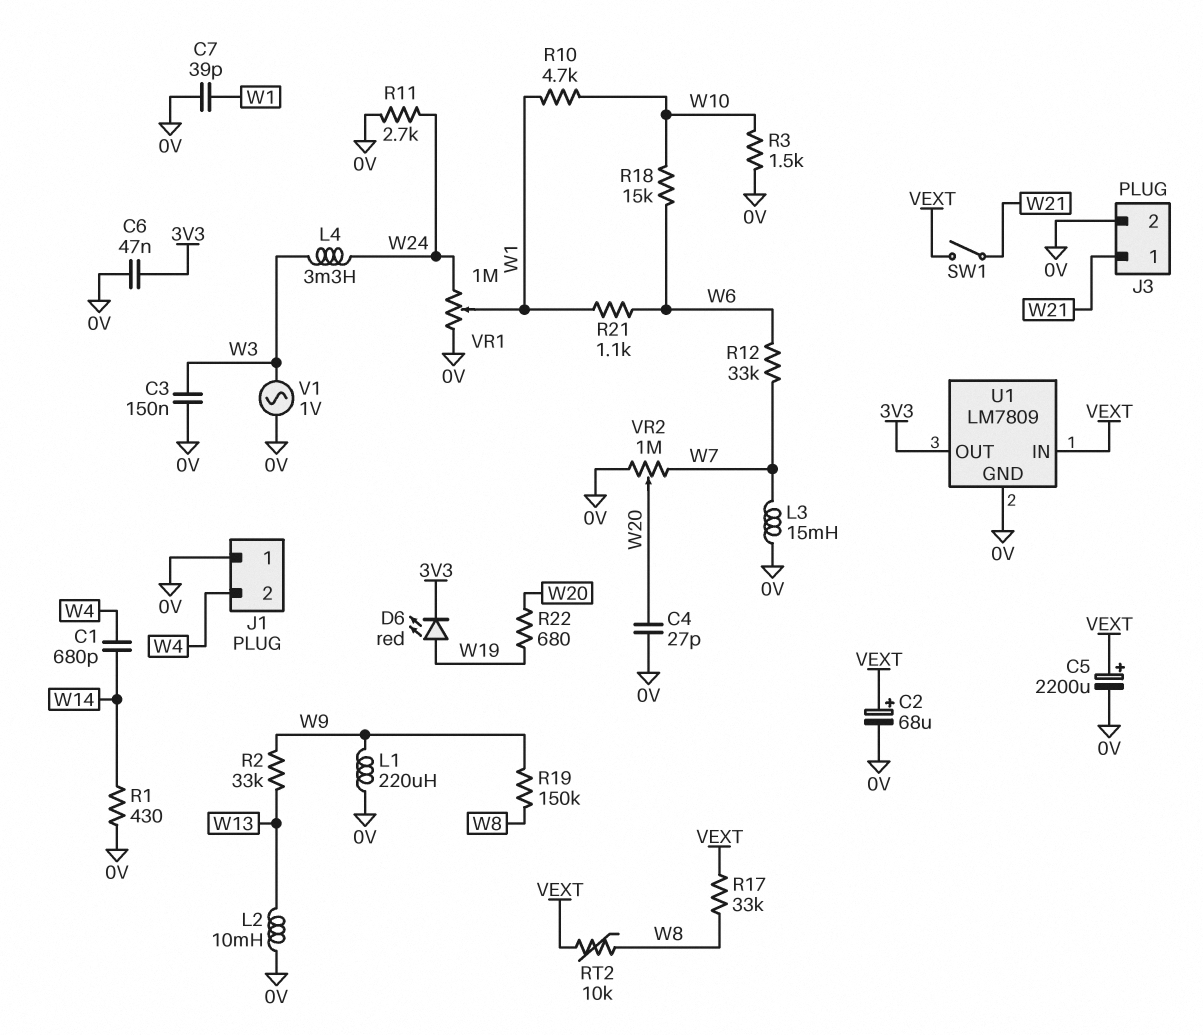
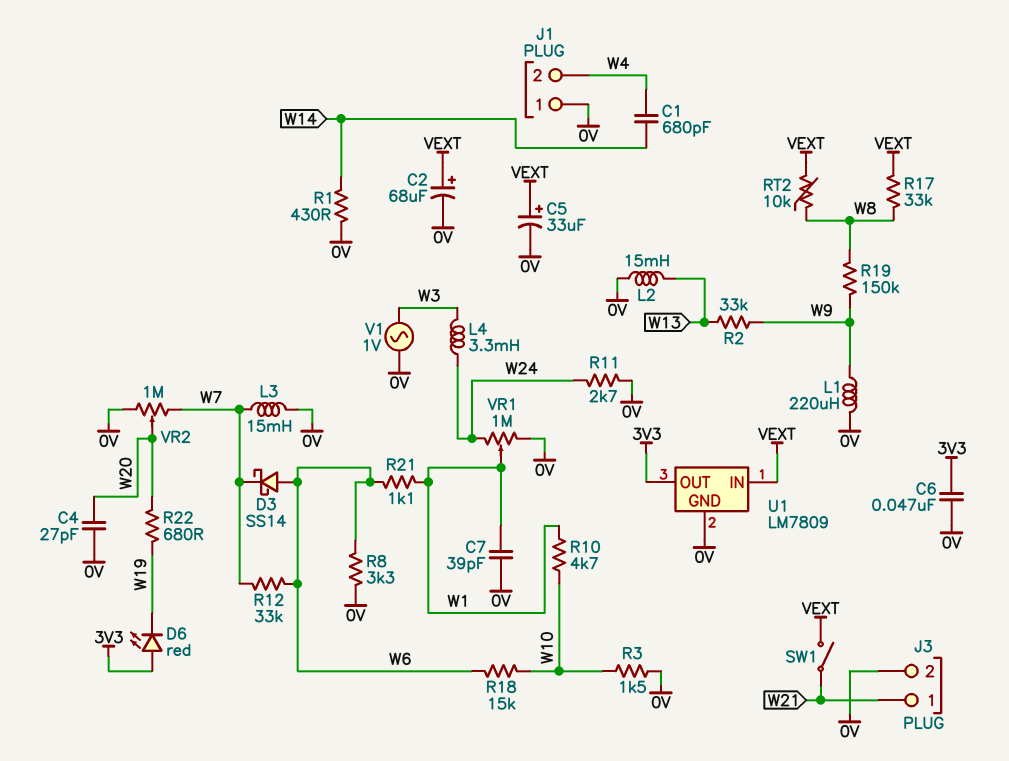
C3: 150nF (0V, W3) -> none
C5: 2200uF (plus VEXT, minus 0V) -> 33uF (plus VEXT, minus 0V)
D3: none -> schottky SS14 (A W6, K W7)
D6: LED red (A W19, K 3V3) -> LED red (A 3V3, K W19)
L2: 10mH (0V, W13) -> 15mH (0V, W13)
R8: none -> 3.3k (0V, W6)

